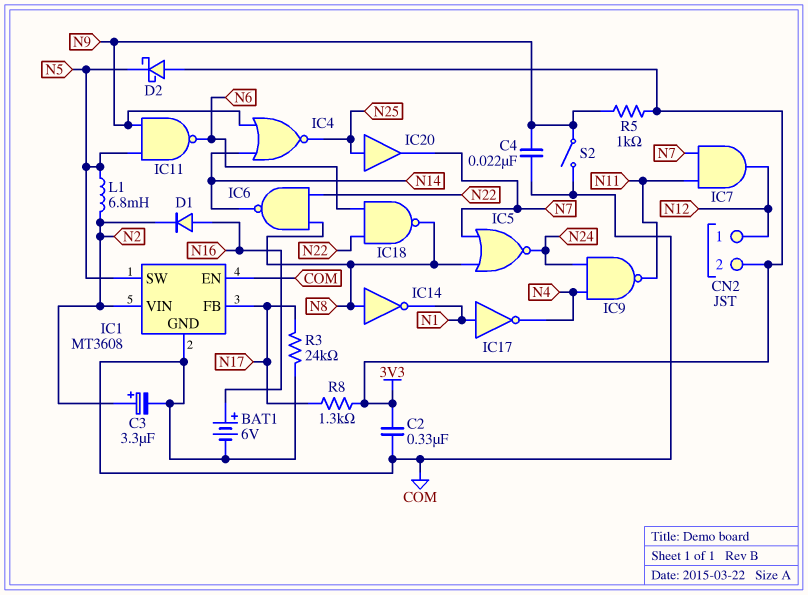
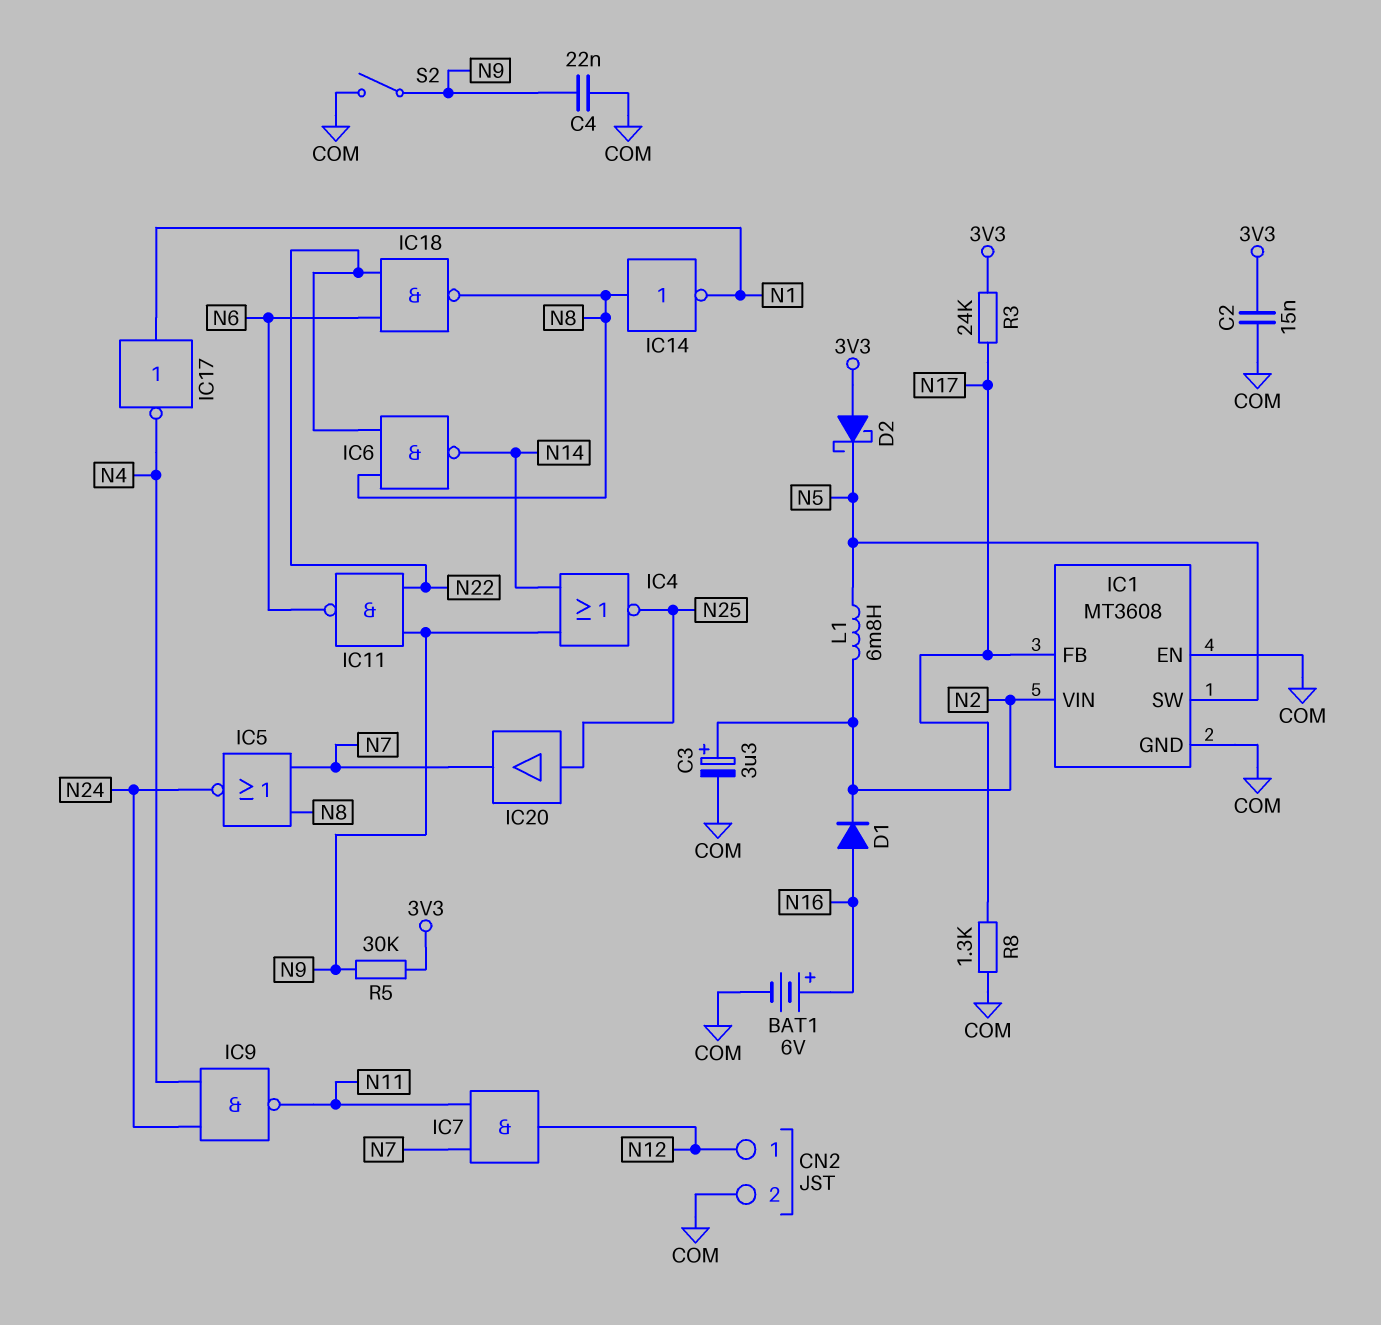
C2: 330nF (3V3, COM) -> 15nF (3V3, COM)
CN2 pin 2: 3V3 -> COM
IC11: NAND (in N5, in N9, out N6) -> NAND (in N9, in N22, out N6)
R3: 24k (COM, N17) -> 24k (3V3, N17)
R5: 1k (3V3, N9) -> 30k (3V3, N9)
R8: 1.3k (3V3, N17) -> 1.3k (COM, N17)

